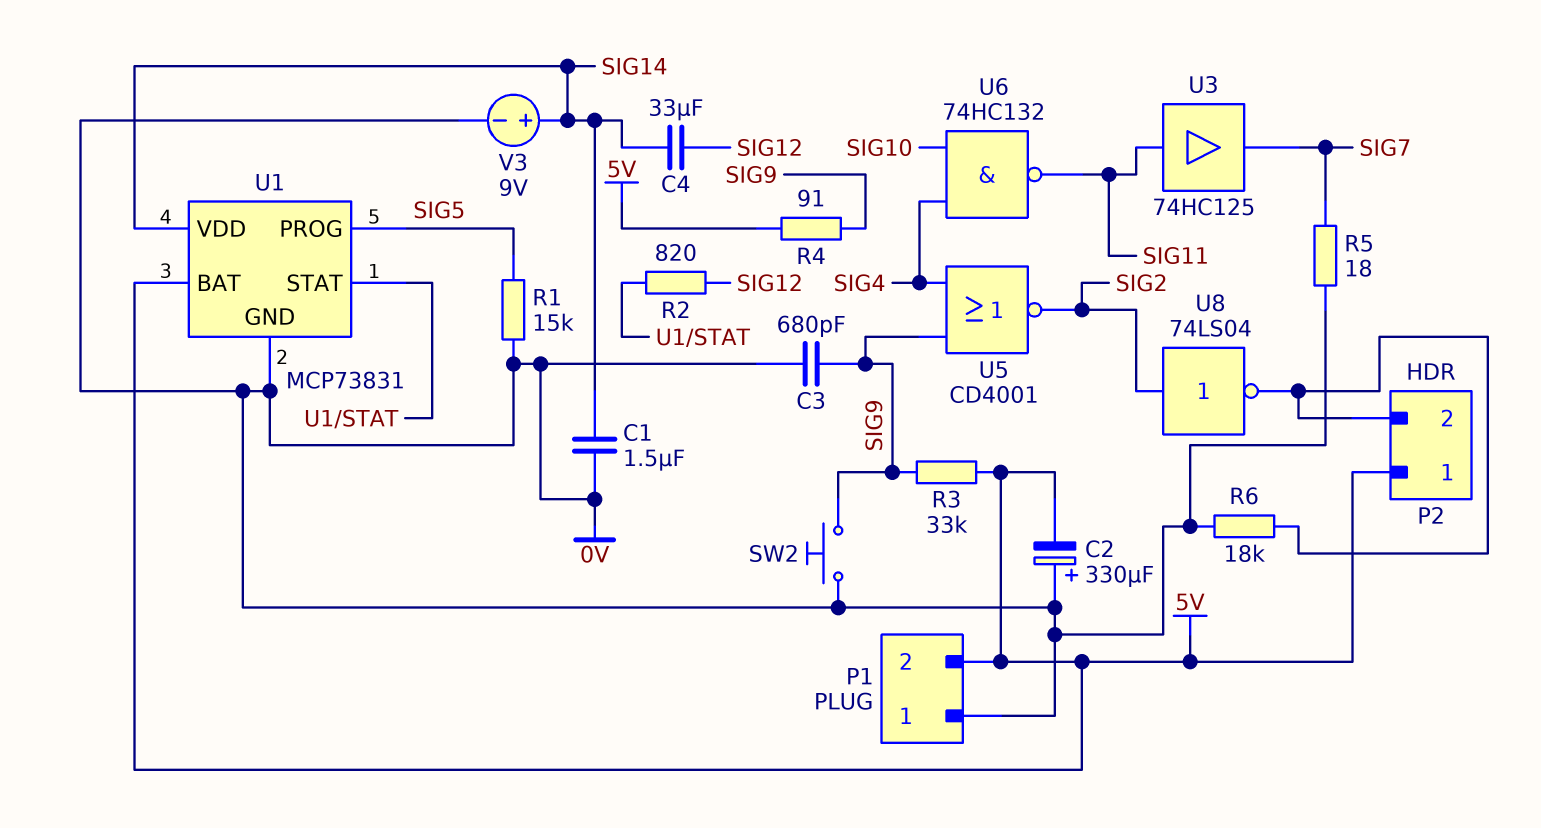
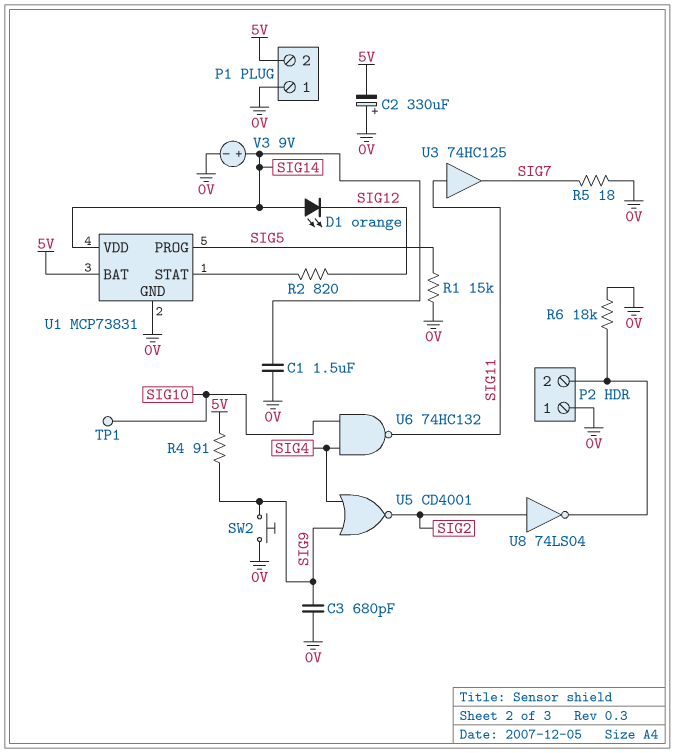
C4: 33uF (SIG12, SIG14) -> none
D1: none -> LED orange (A SIG14, K SIG12)
P2 pin 1: 5V -> 0V
R3: 33k (5V, SIG9) -> none
TP1: none -> test point (SIG10)

